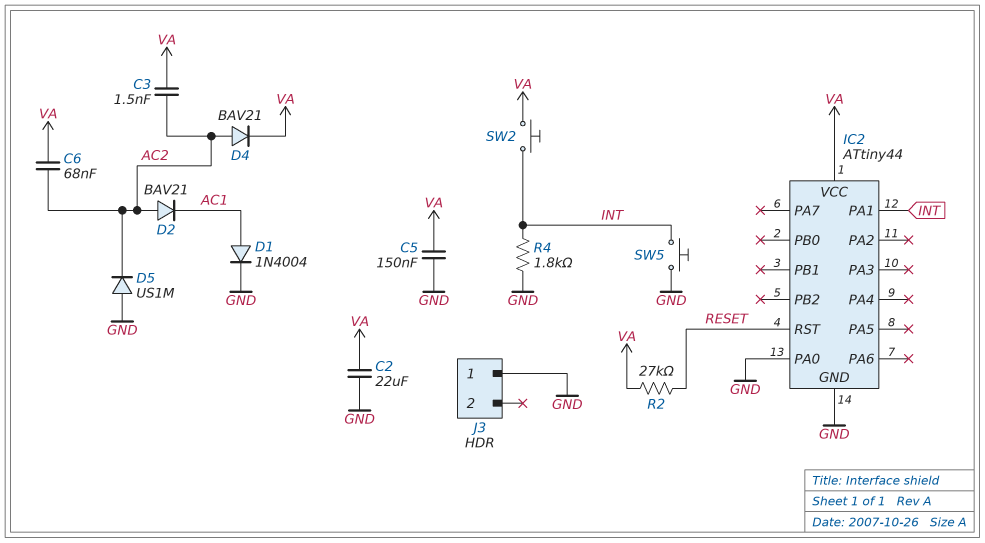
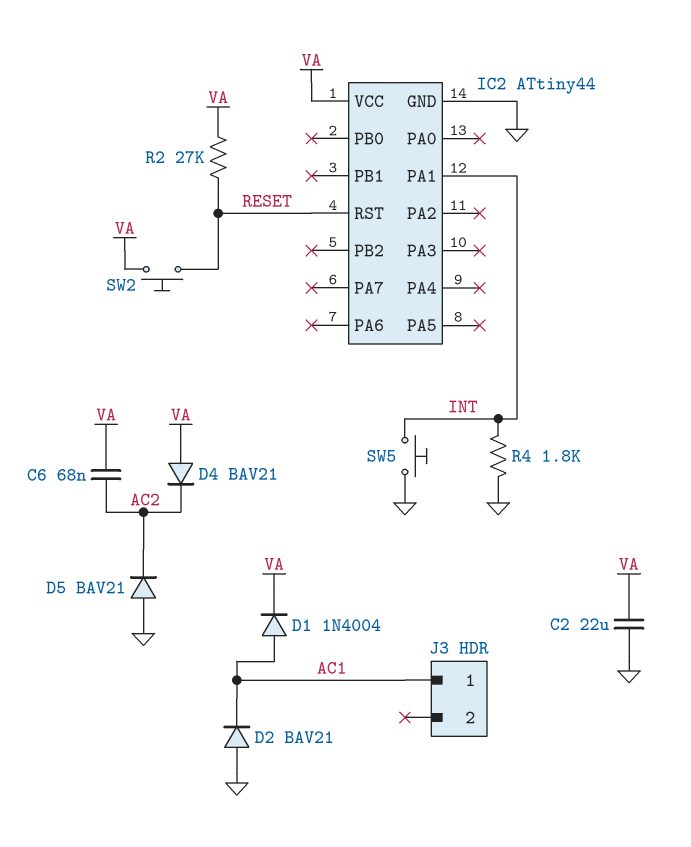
C3: 1.5nF (AC2, VA) -> none
C5: 150nF (GND, VA) -> none
D1: diode 1N4004 (A AC1, K GND) -> diode 1N4004 (A AC1, K VA)
D2: diode BAV21 (A AC2, K AC1) -> diode BAV21 (A GND, K AC1)
D4: diode BAV21 (A AC2, K VA) -> diode BAV21 (A VA, K AC2)
D5: diode US1M (A GND, K AC2) -> diode BAV21 (A GND, K AC2)
IC2 pin PA0: GND -> none
J3 pin 1: GND -> AC1
SW2: button (INT, VA) -> button (RESET, VA)

